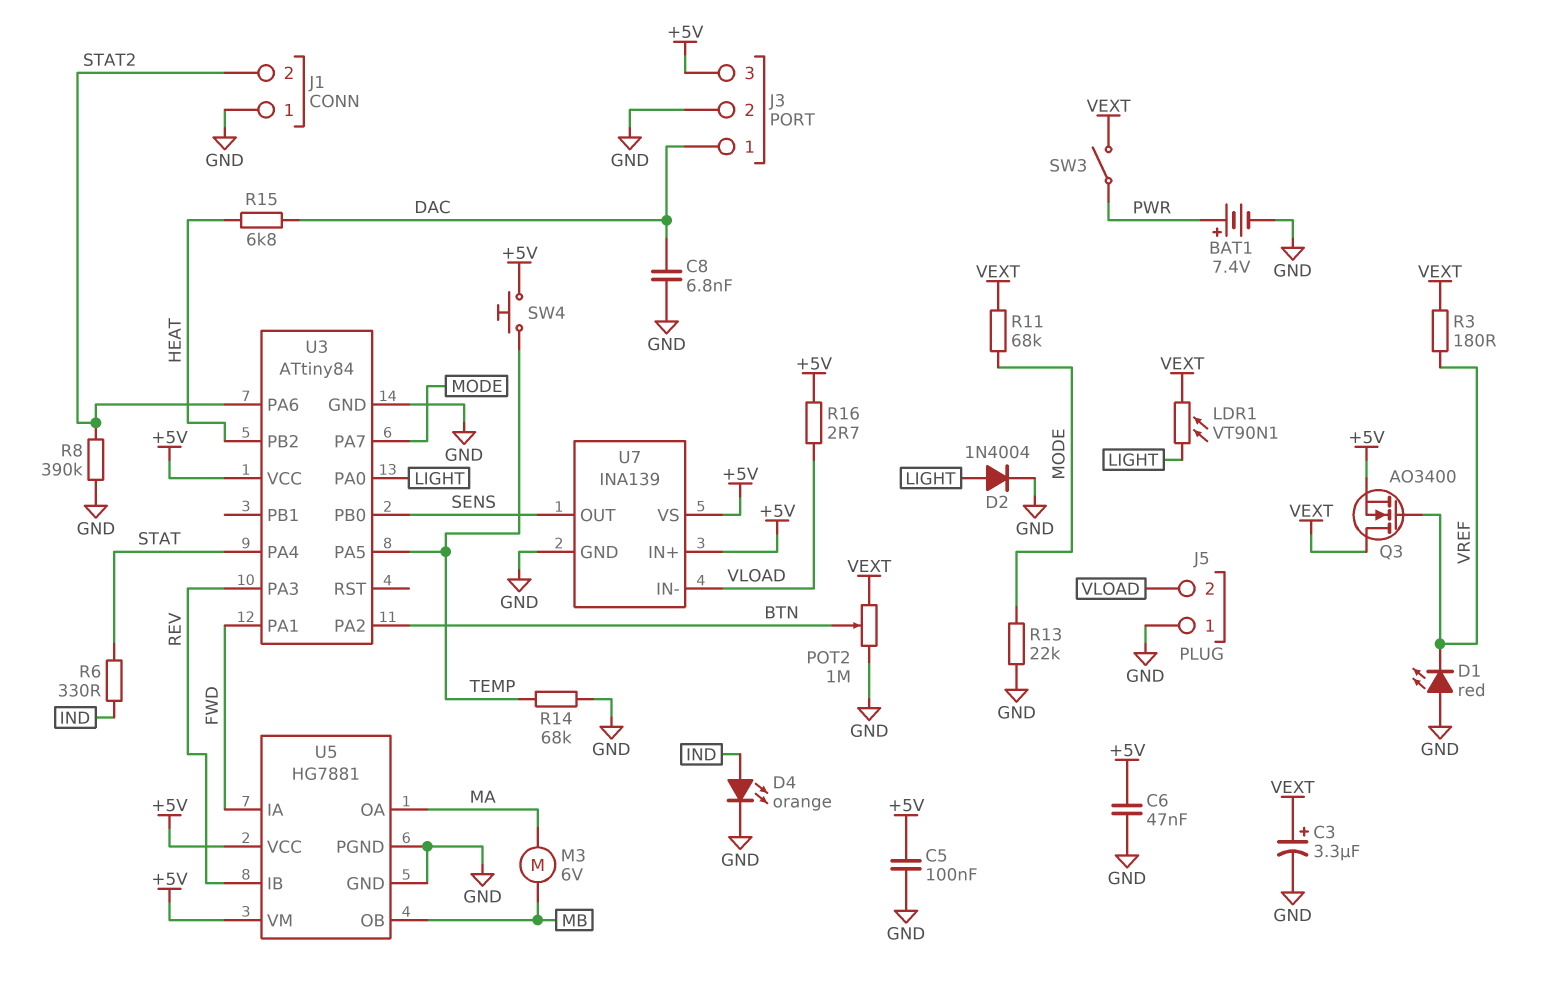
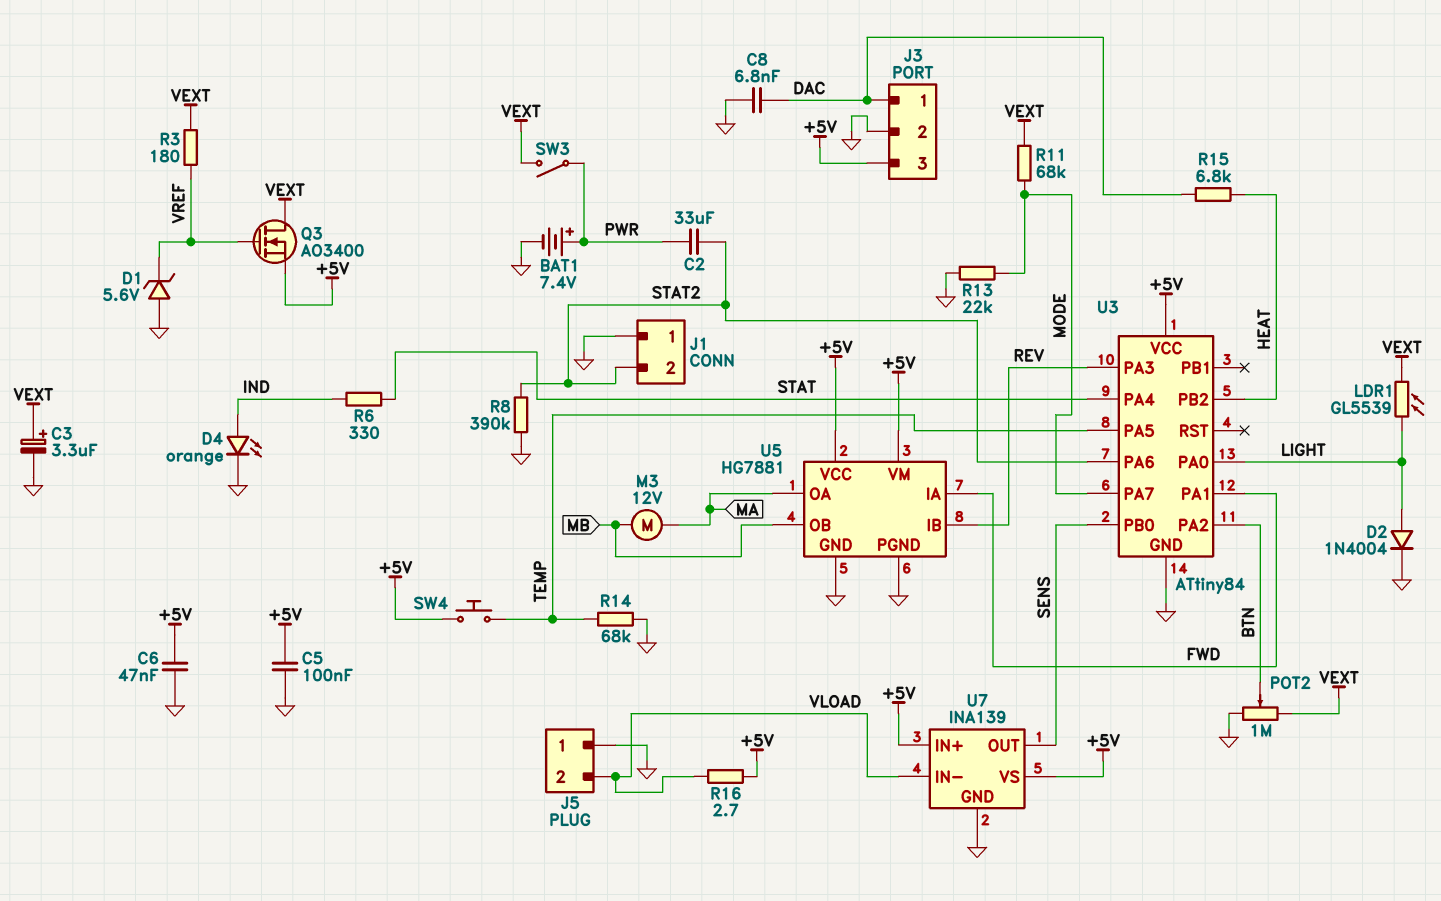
C2: none -> 33uF (PWR, STAT2)
D1: LED red (A GND, K VREF) -> zener 5.6V (A GND, K VREF)
LDR1: VT90N1 (LIGHT, VEXT) -> GL5539 (LIGHT, VEXT)
M3: motor 6V (MA, MB) -> motor 12V (MA, MB)

